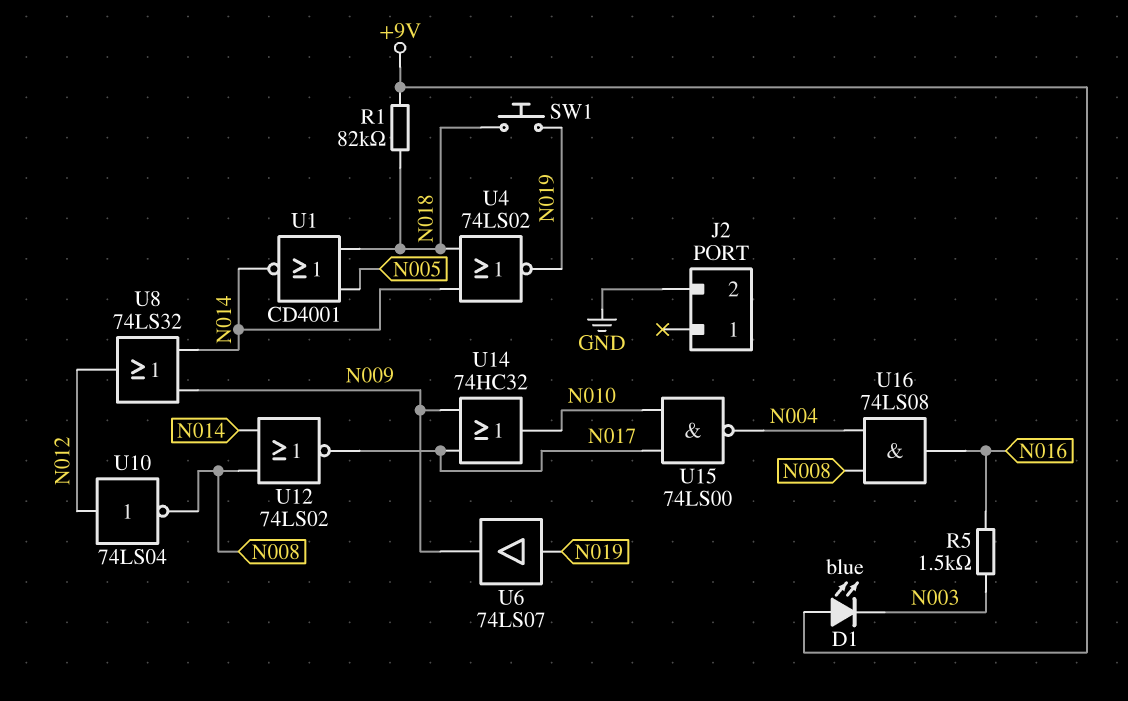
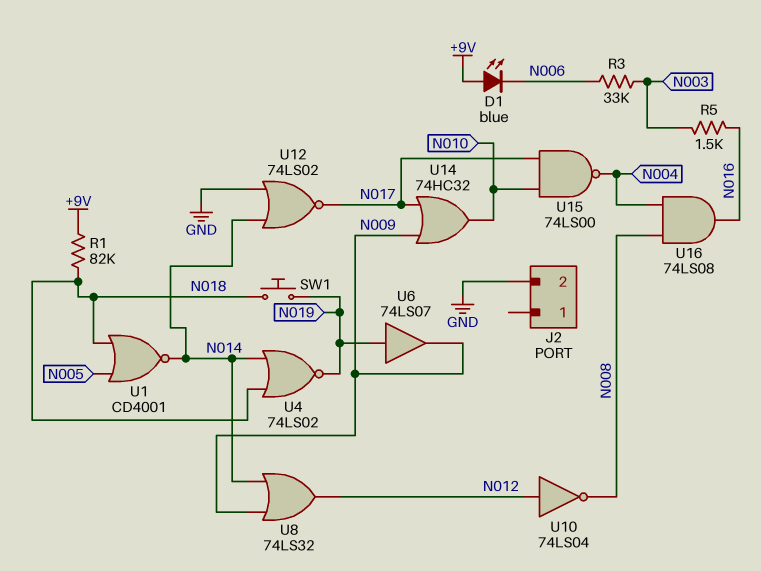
D1: LED blue (A +9V, K N003) -> LED blue (A +9V, K N006)
R3: none -> 33k (N003, N006)
U12: NOR 74LS02 (in N008, in N014, out N017) -> NOR 74LS02 (in GND, in N014, out N017)

